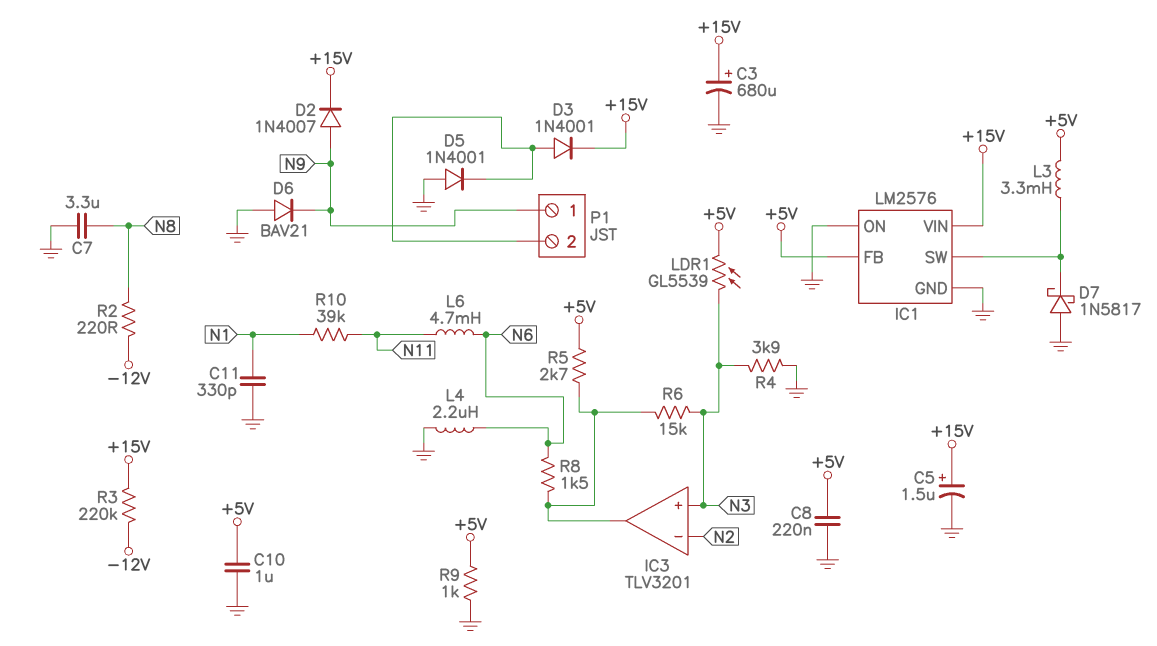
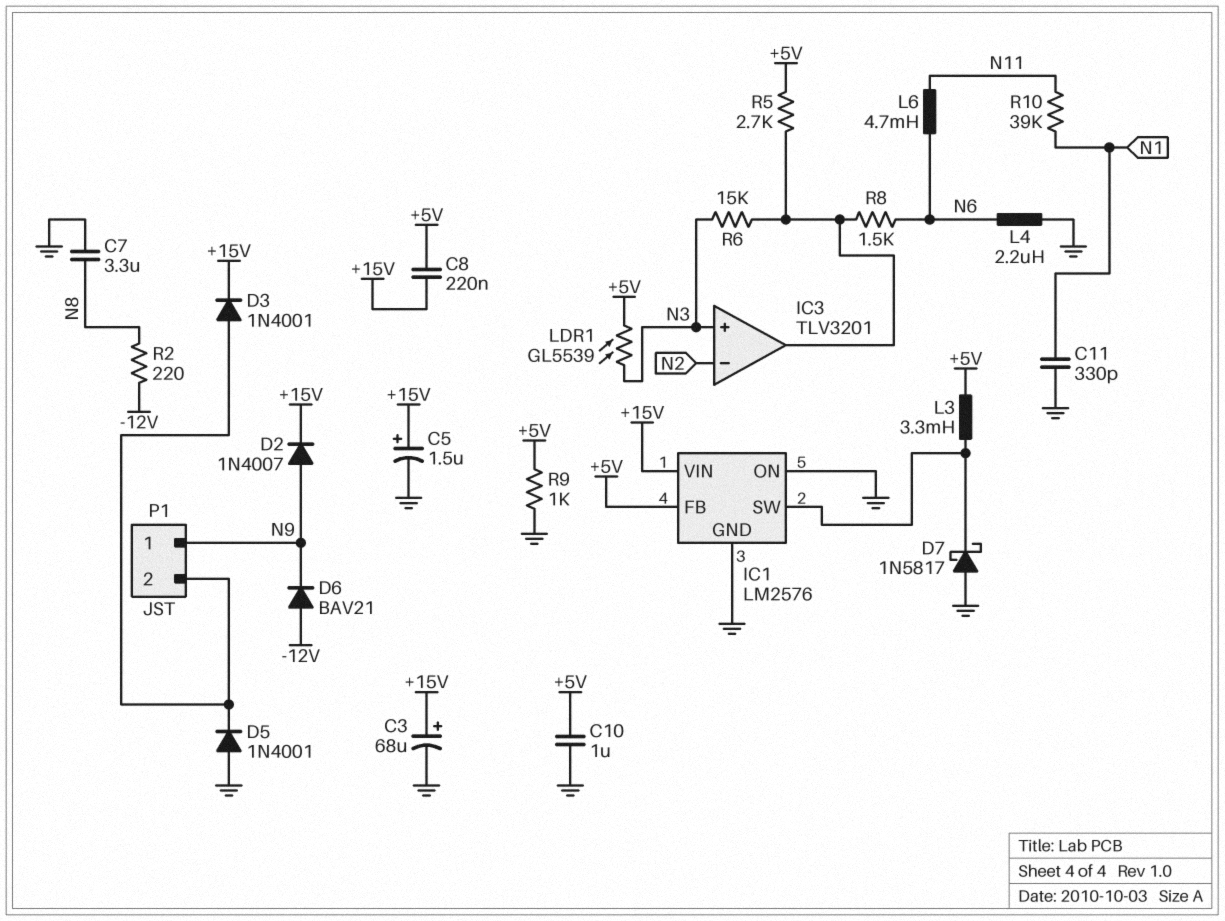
C3: 680uF (plus +15V, minus GND) -> 68uF (plus +15V, minus GND)
C8: 220nF (+5V, GND) -> 220nF (+5V, +15V)
D6: diode BAV21 (A GND, K N9) -> diode BAV21 (A -12V, K N9)
R3: 220k (+15V, -12V) -> none
R4: 3.9k (GND, N3) -> none

